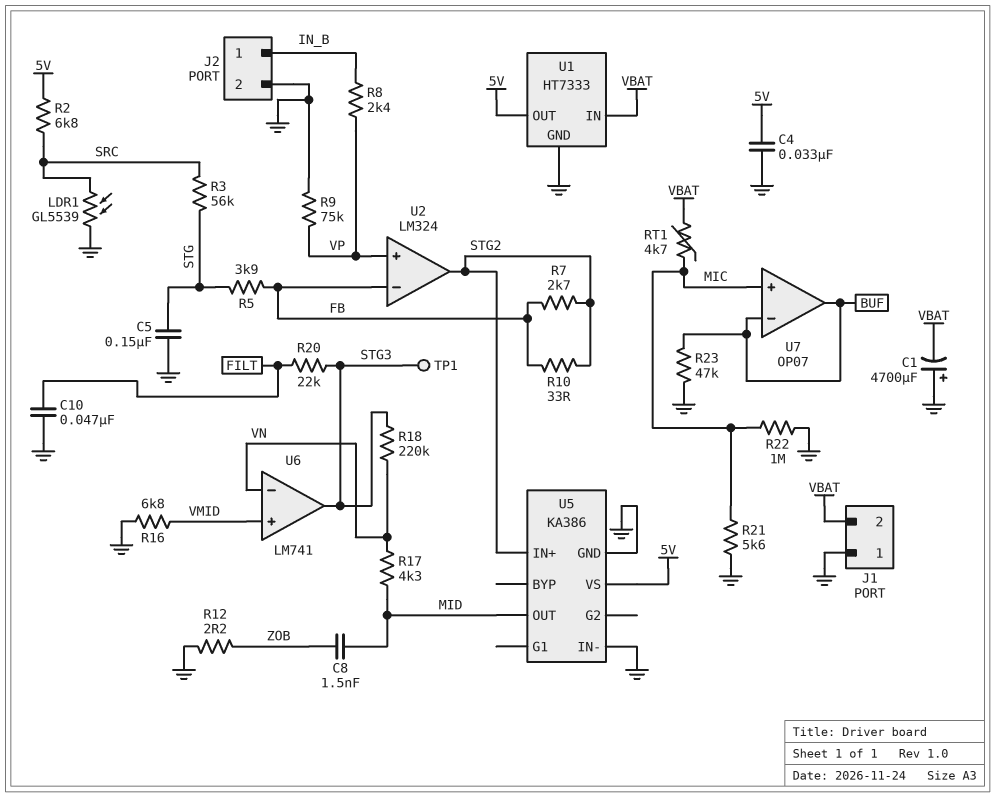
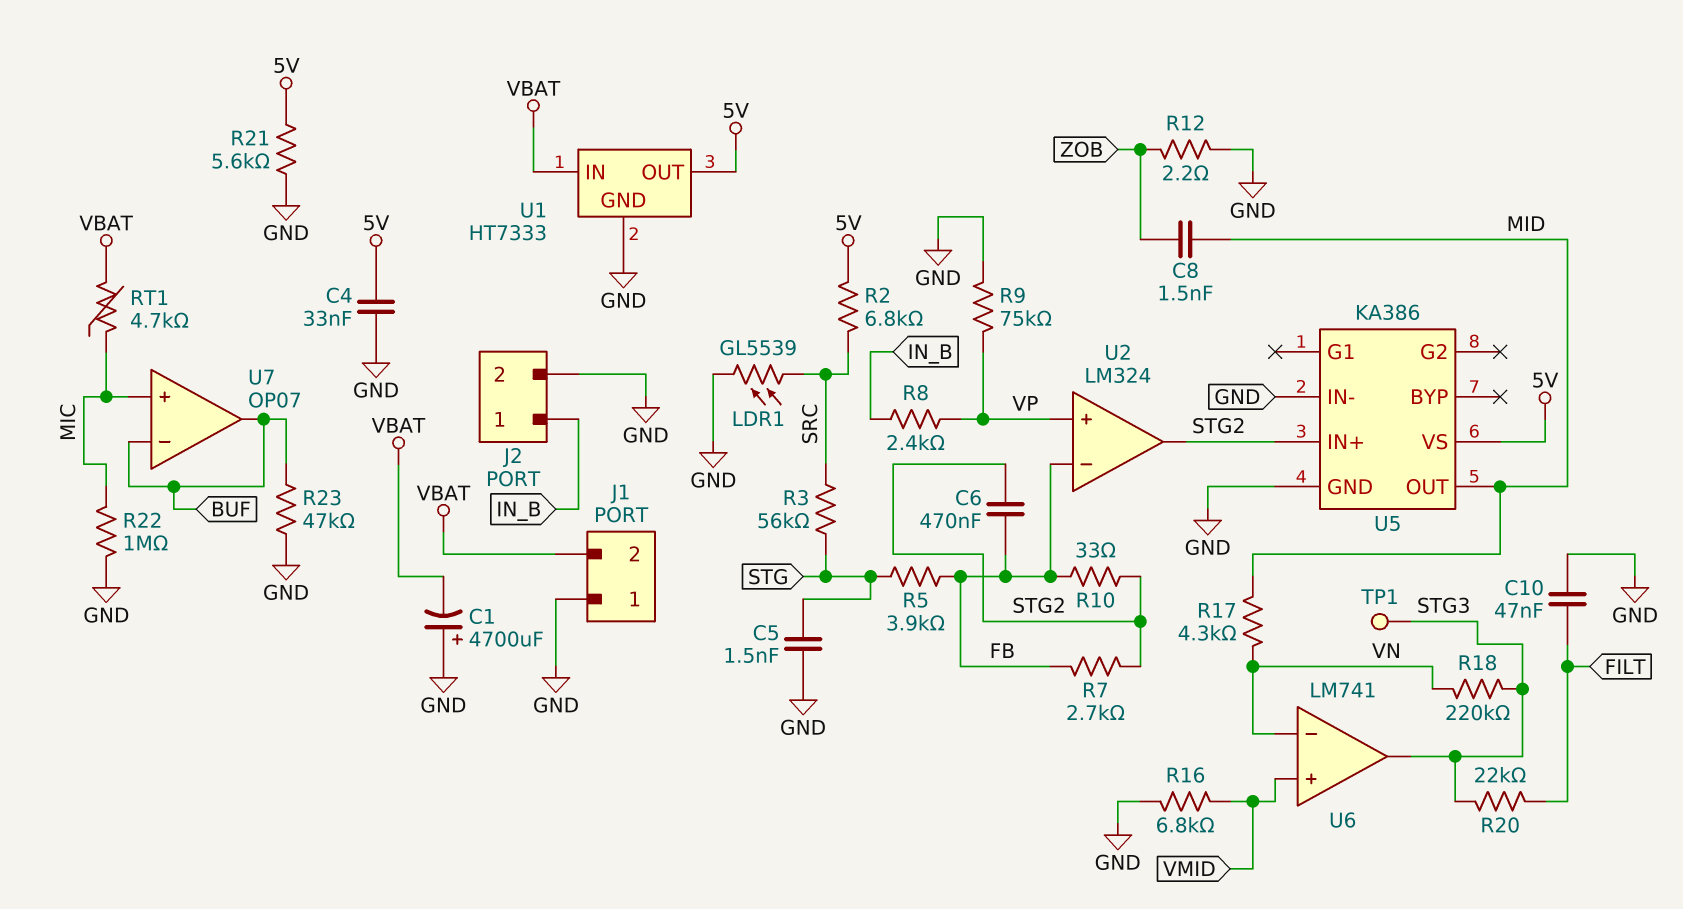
C5: 150nF (GND, STG) -> 1.5nF (GND, STG)
C6: none -> 470nF (FB, STG2)
R21: 5.6k (GND, MIC) -> 5.6k (5V, GND)

